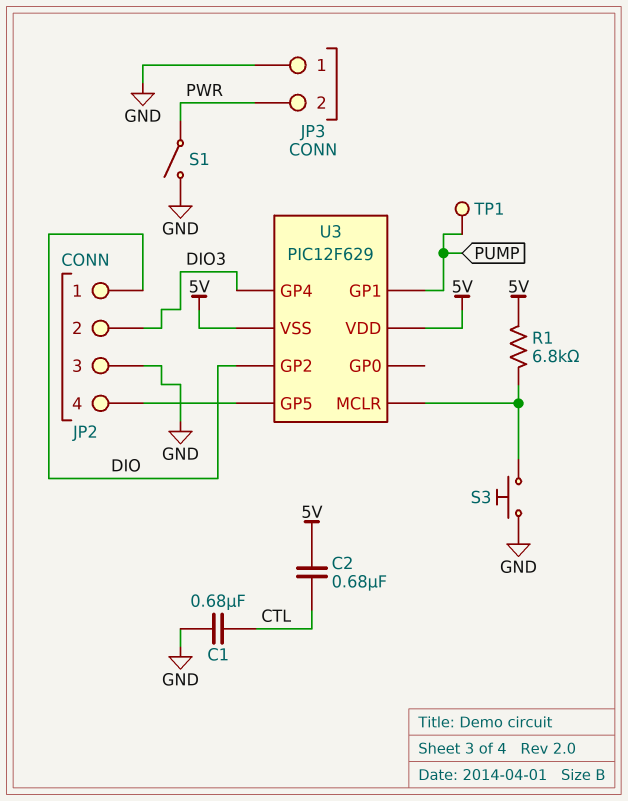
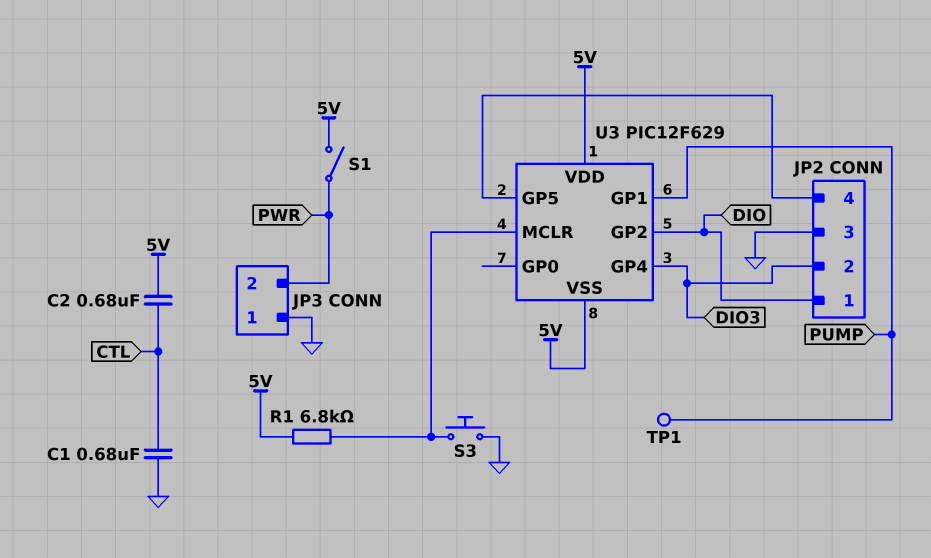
S1: switch (GND, PWR) -> switch (5V, PWR)

